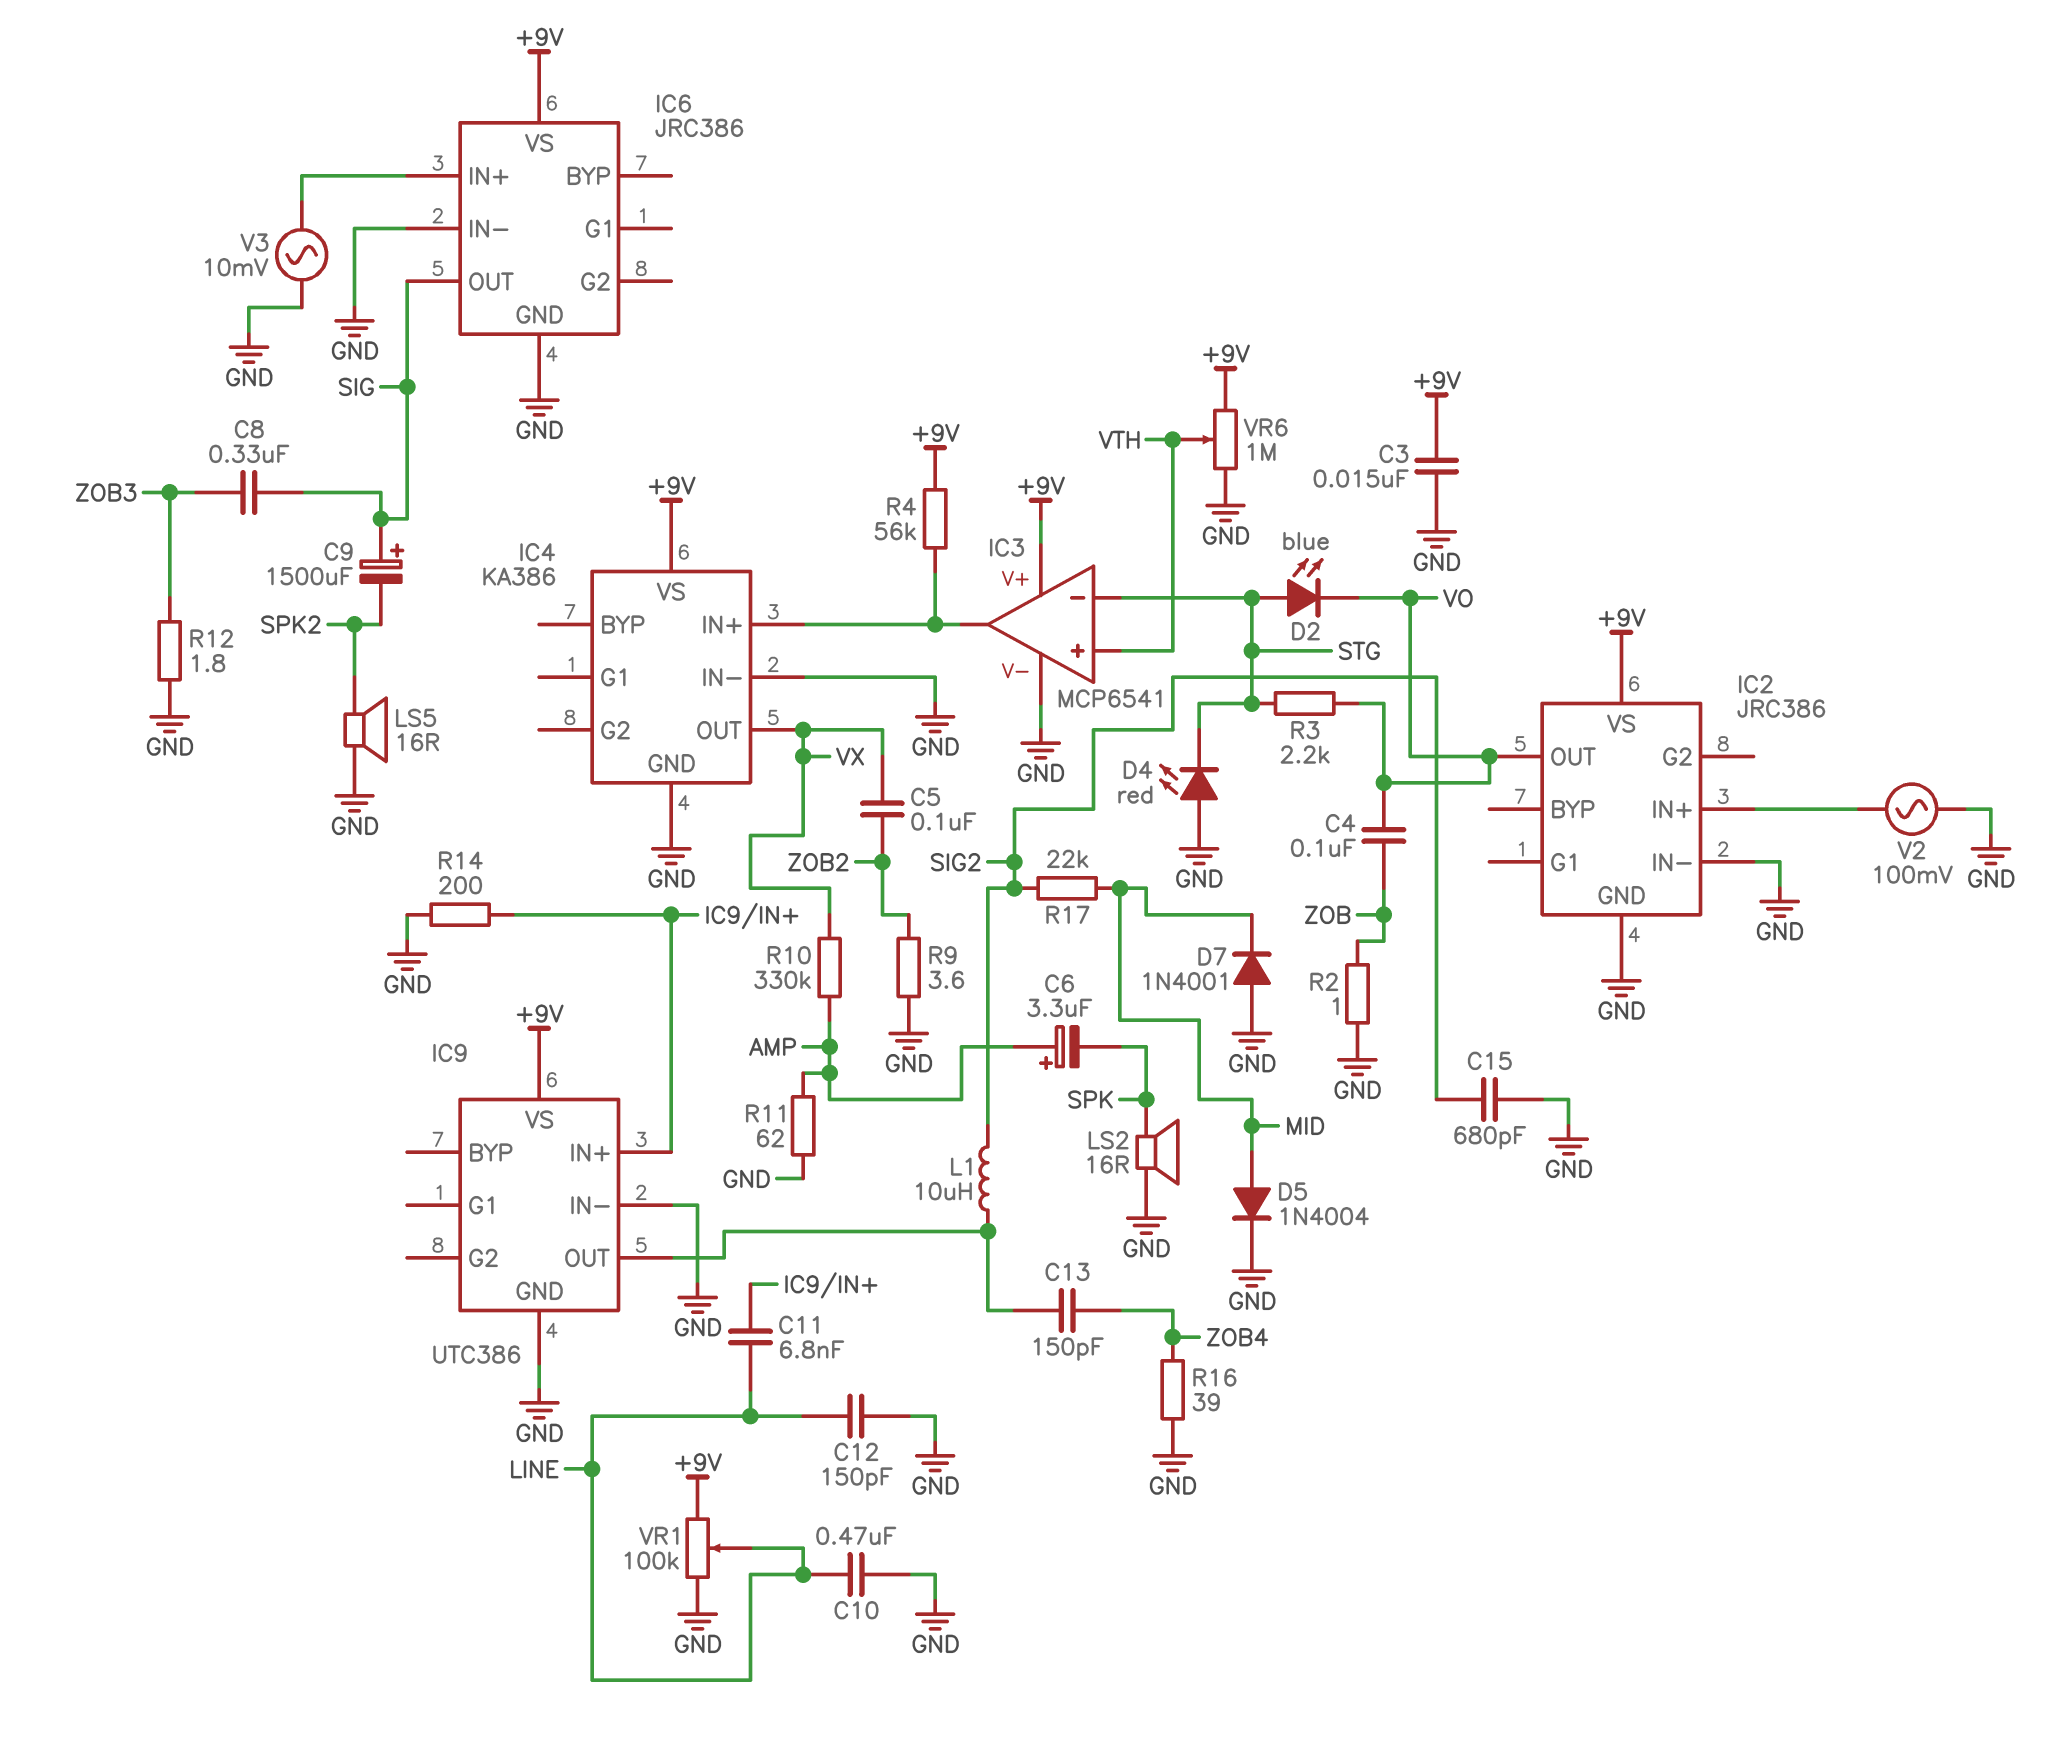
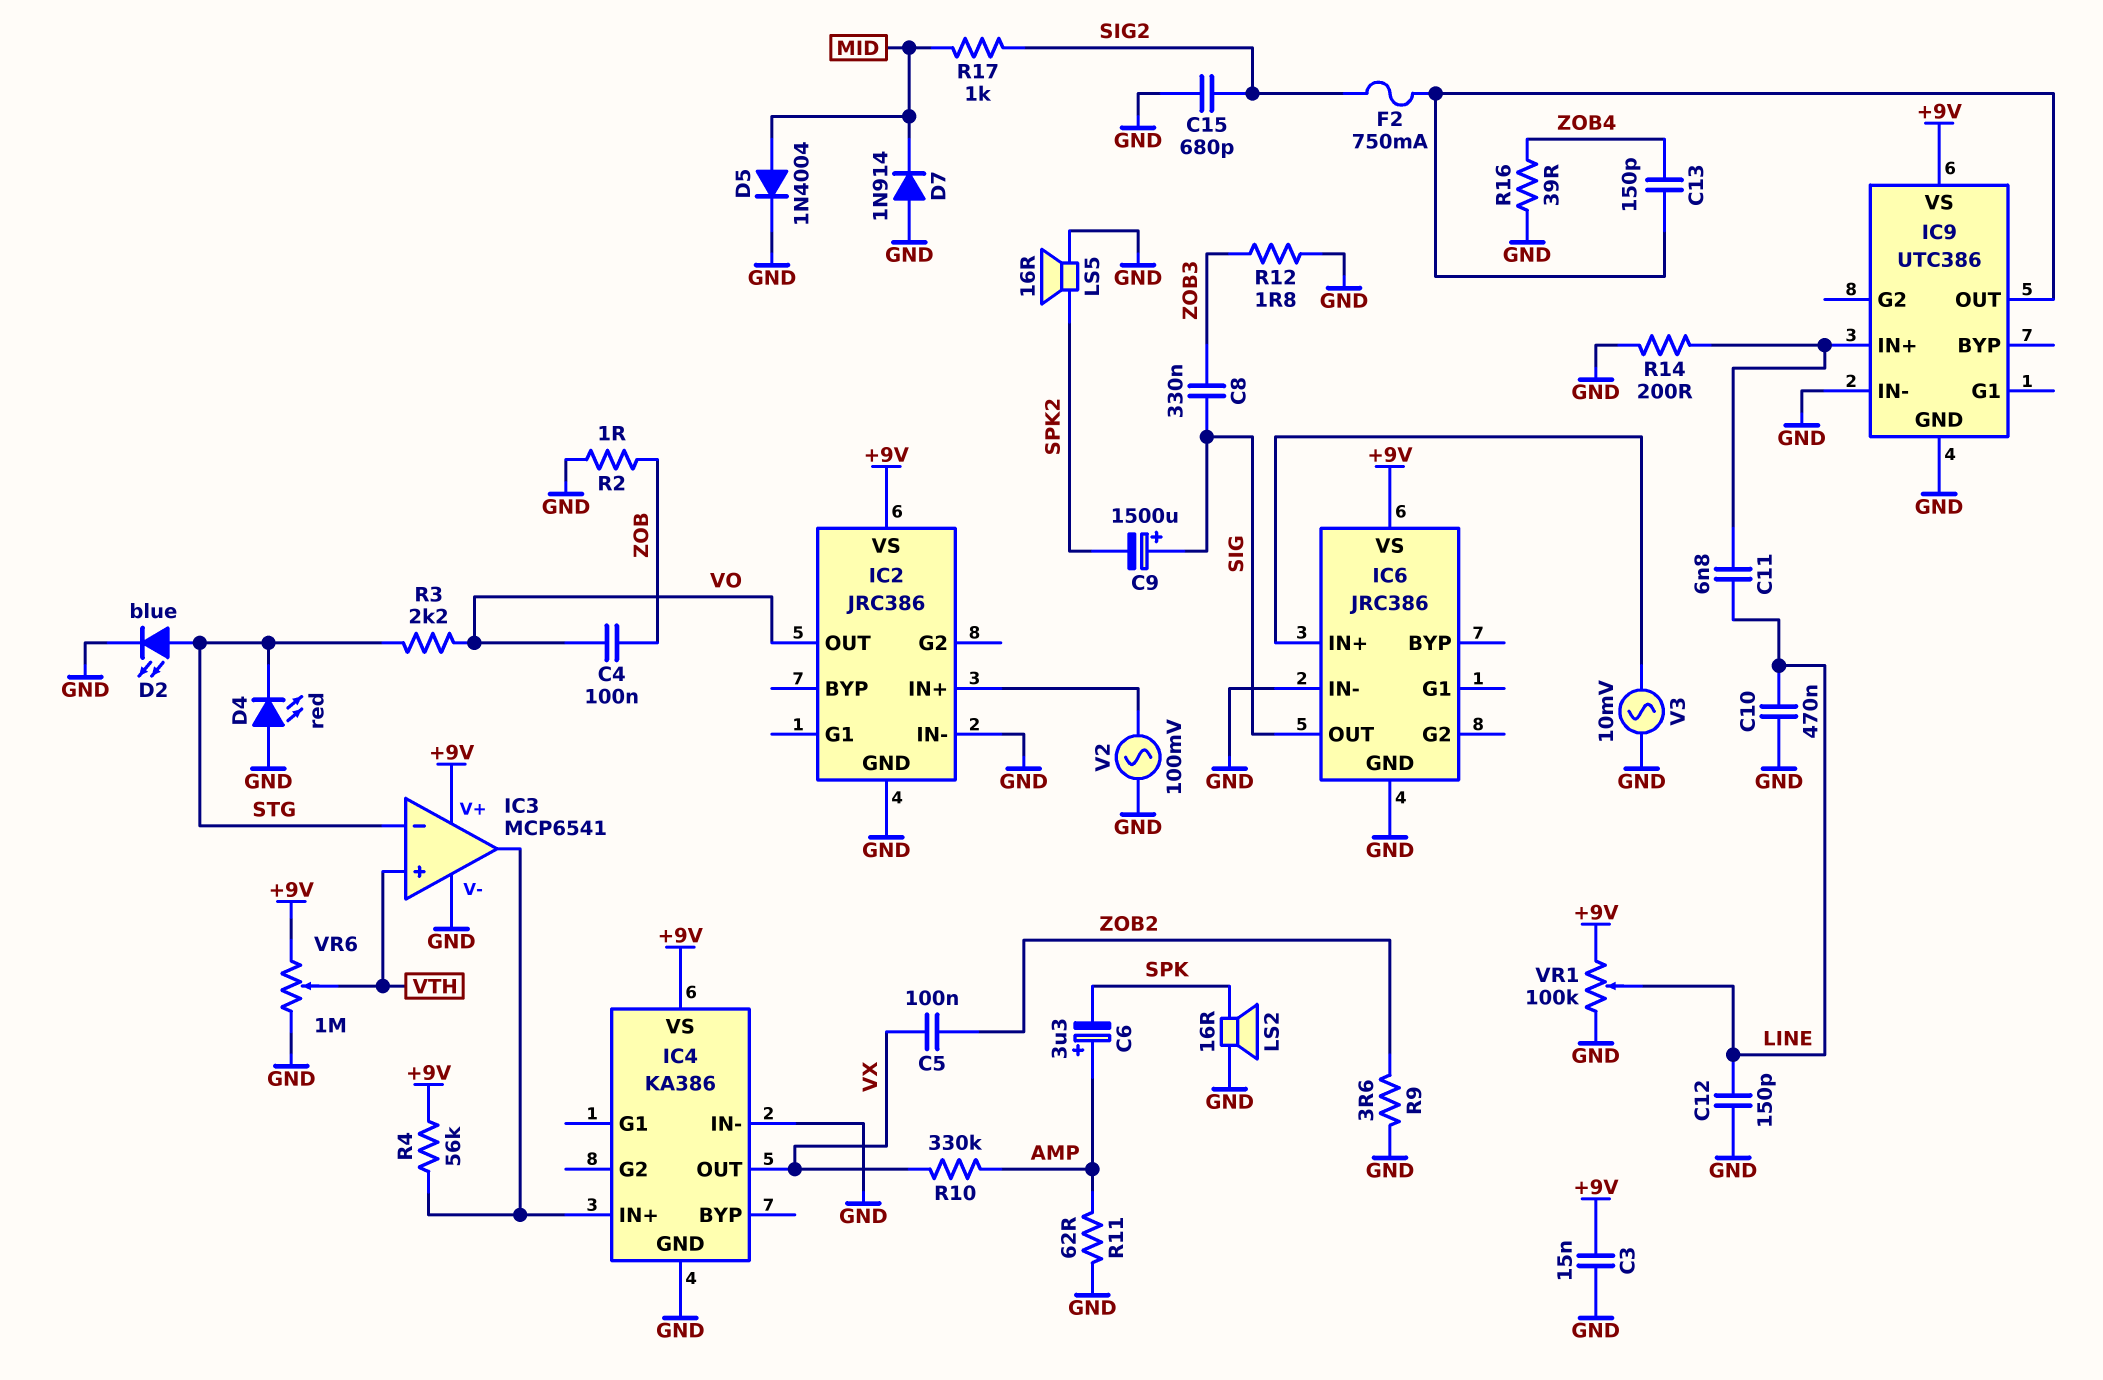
D2: LED blue (A STG, K VO) -> LED blue (A STG, K GND)
D7: diode 1N4001 (A GND, K MID) -> diode 1N914 (A GND, K MID)
F2: none -> 750mA (IC9/OUT, SIG2)
L1: 10uH (IC9/OUT, SIG2) -> none
R17: 22k (MID, SIG2) -> 1k (MID, SIG2)

